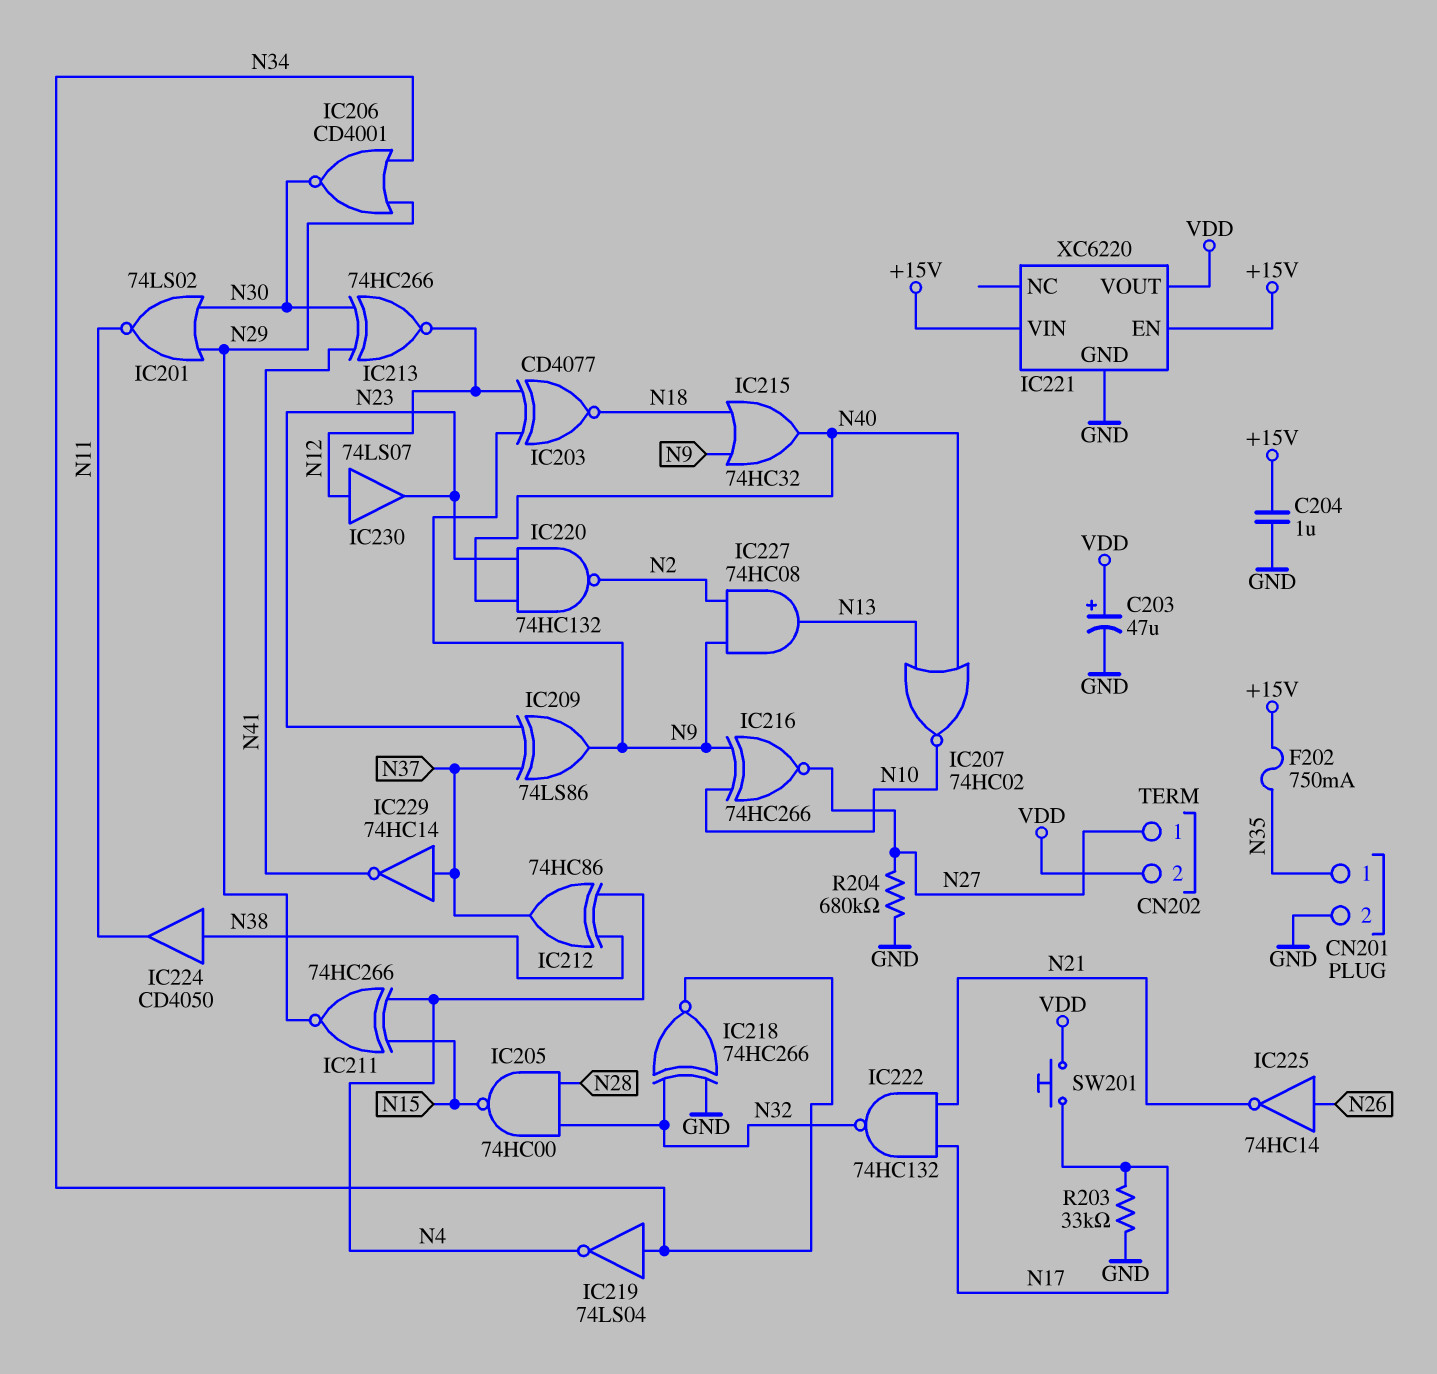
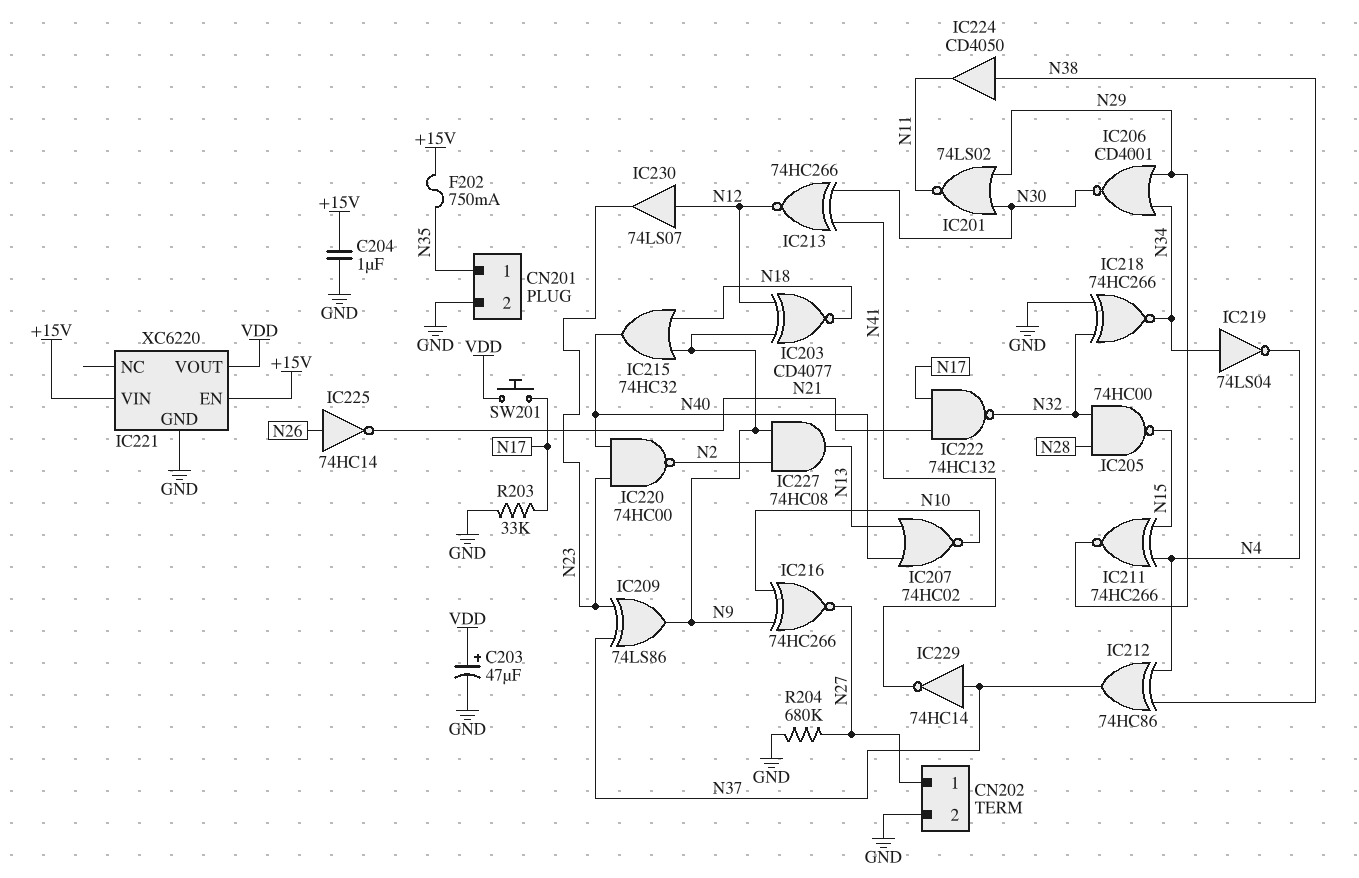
CN202 pin 2: VDD -> GND
IC220: NAND 74HC132 (in N23, in N40, out N2) -> NAND 74HC00 (in N23, in N40, out N2)

